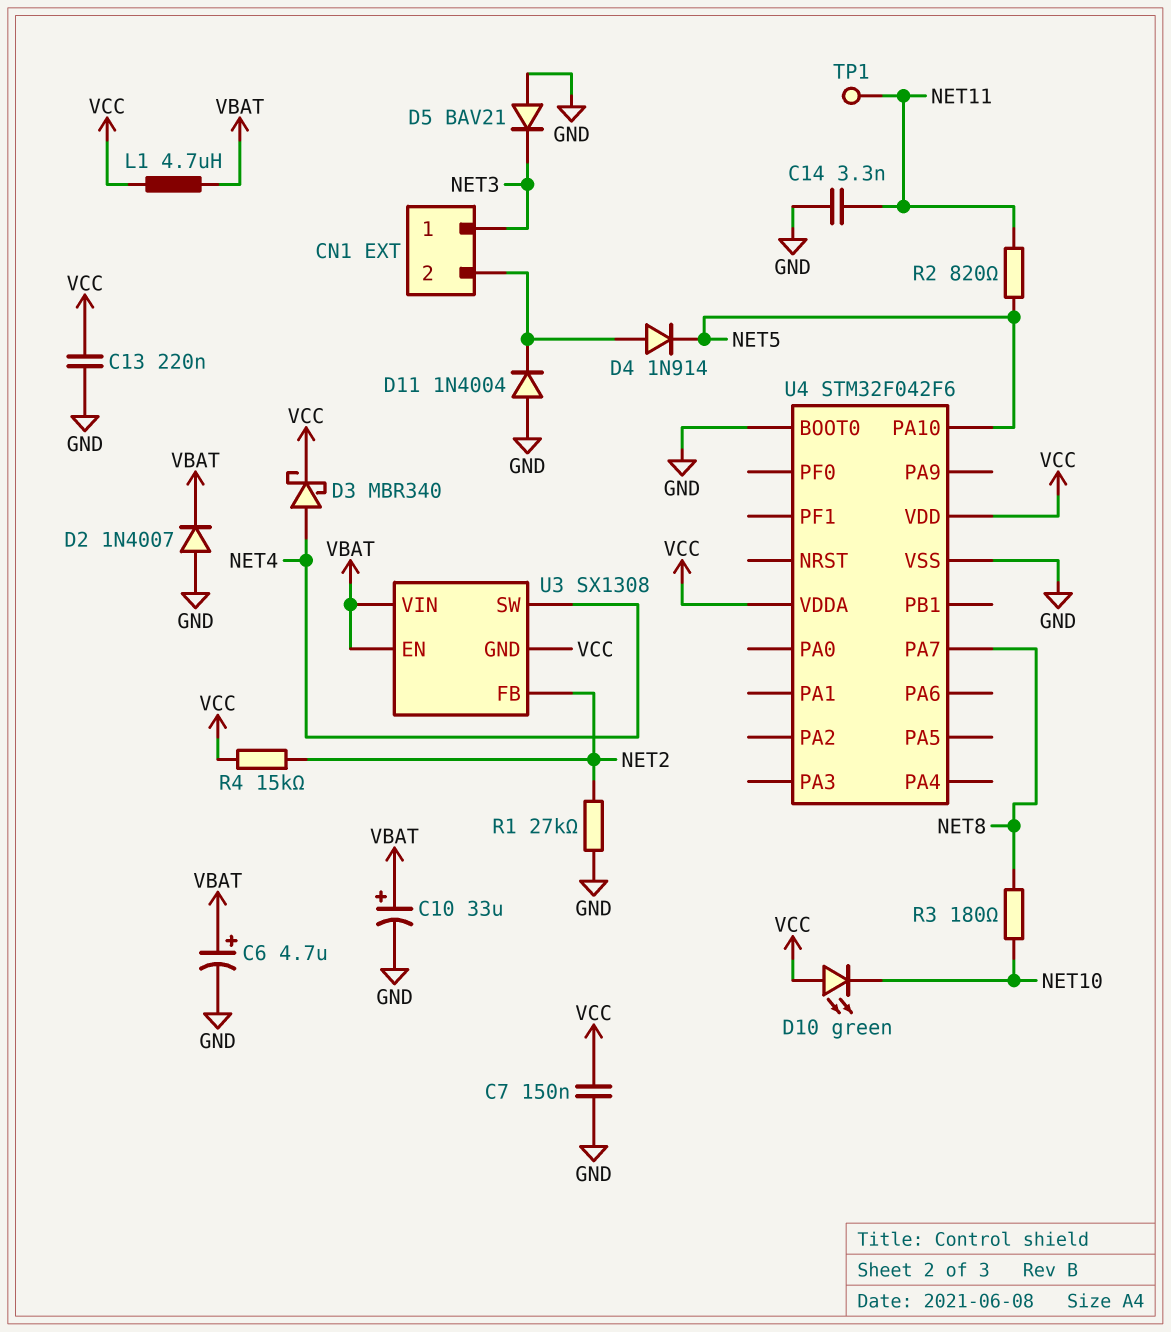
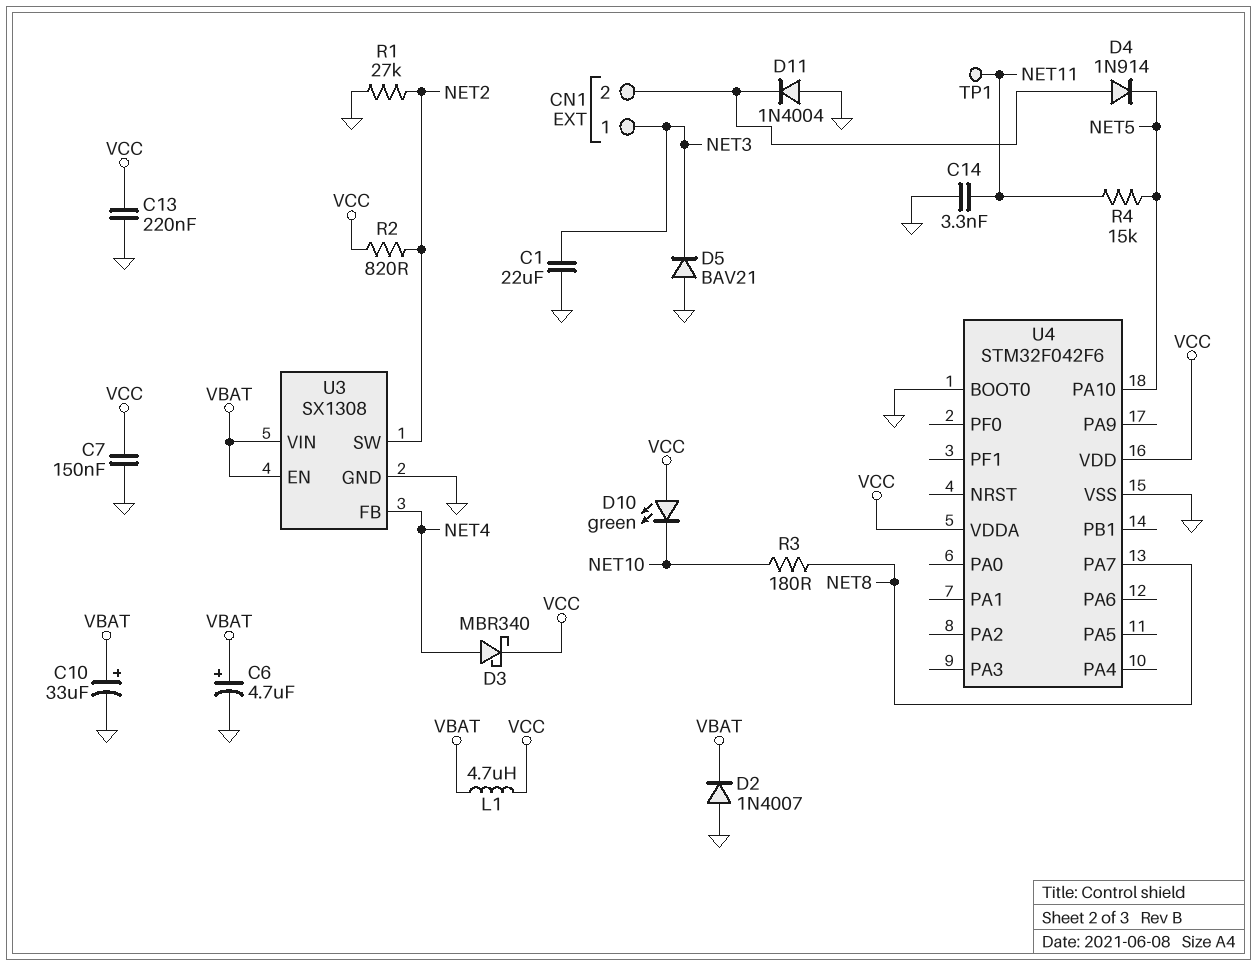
C1: none -> 22uF (GND, NET3)
R2: 820 (NET5, NET11) -> 820 (NET2, VCC)
R4: 15k (NET2, VCC) -> 15k (NET5, NET11)
U3 pin FB: NET2 -> NET4
U3 pin GND: VCC -> GND
U3 pin SW: NET4 -> NET2

